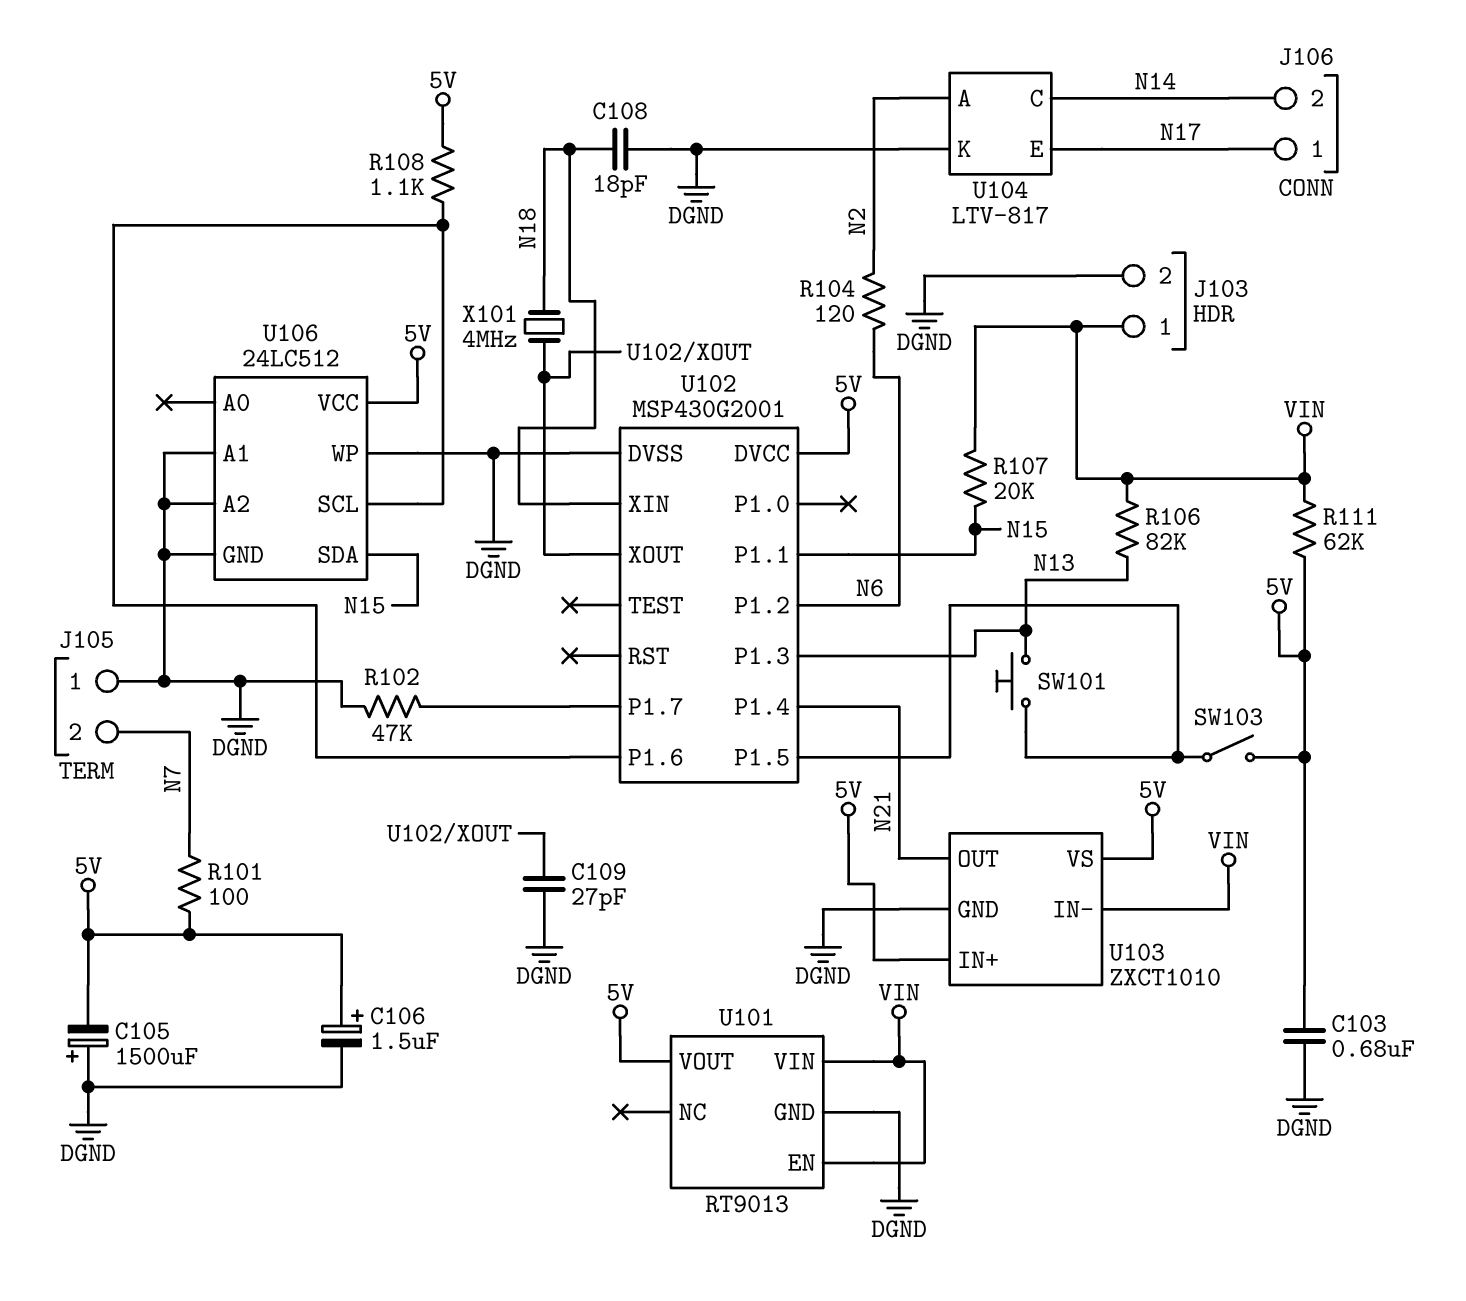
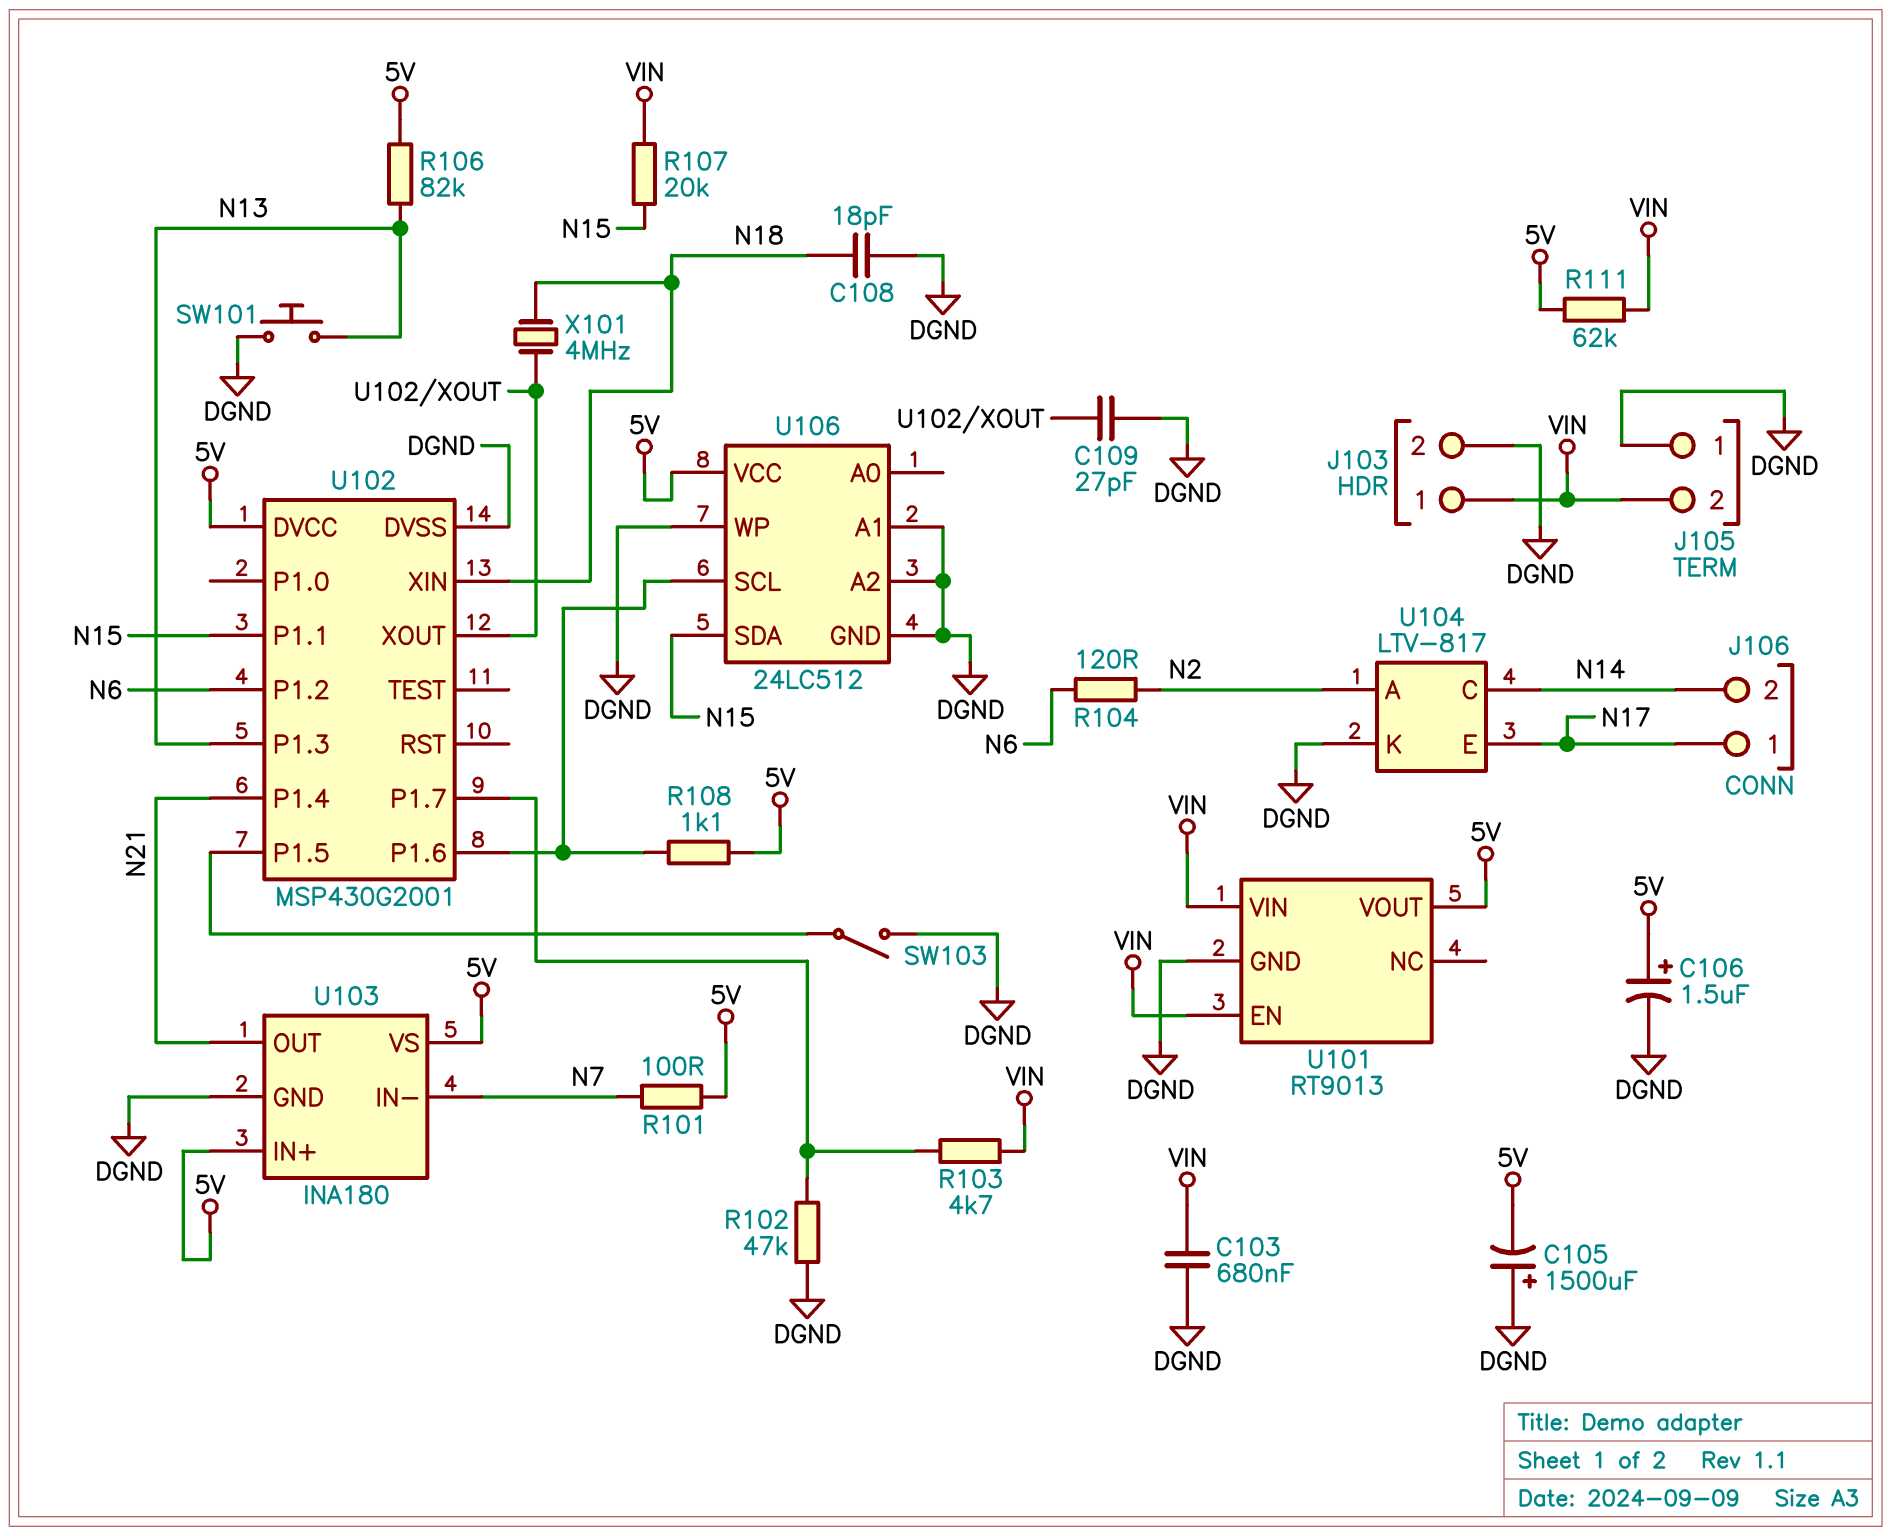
C103: 680nF (5V, DGND) -> 680nF (DGND, VIN)
J105 pin 2: N7 -> VIN
R103: none -> 4.7k (U102/P1.7, VIN)
R106: 82k (N13, VIN) -> 82k (5V, N13)
SW101: button (N13, U102/P1.5) -> button (DGND, N13)
SW103: switch (5V, U102/P1.5) -> switch (DGND, U102/P1.5)
U103: ZXCT1010 -> INA180
U103 pin IN-: VIN -> N7

